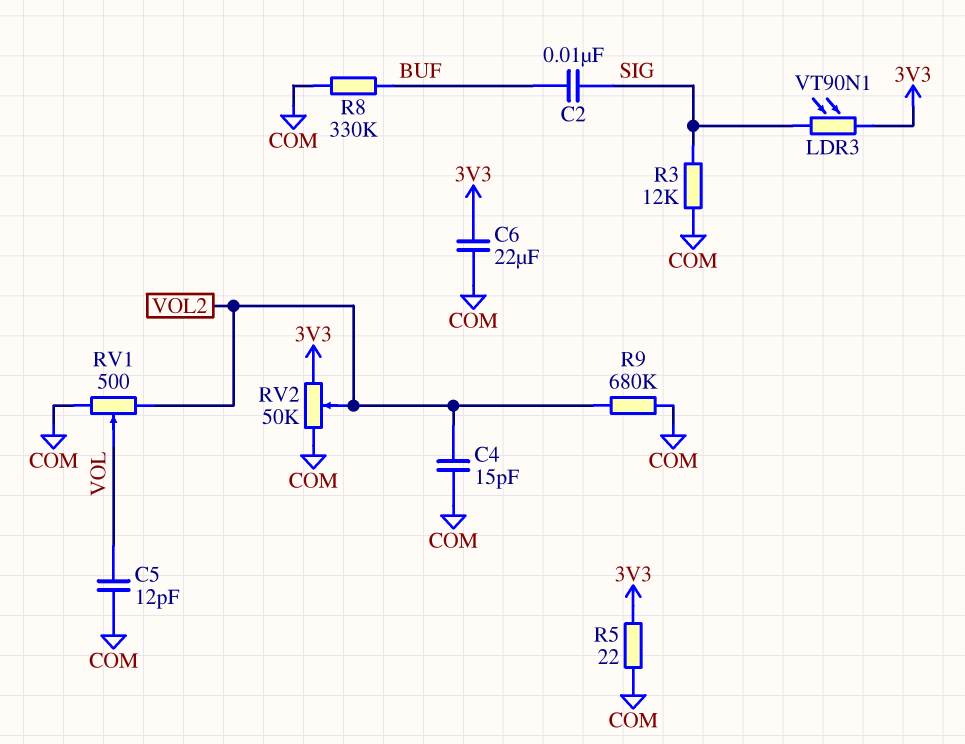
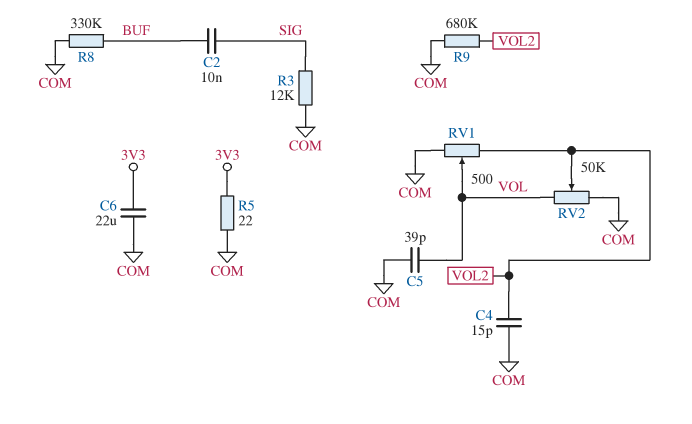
C5: 12pF (COM, VOL) -> 39pF (COM, VOL)
LDR3: VT90N1 (3V3, SIG) -> none
RV2: 50k (3V3, COM, wiper VOL2) -> 50k (COM, VOL, wiper VOL2)

